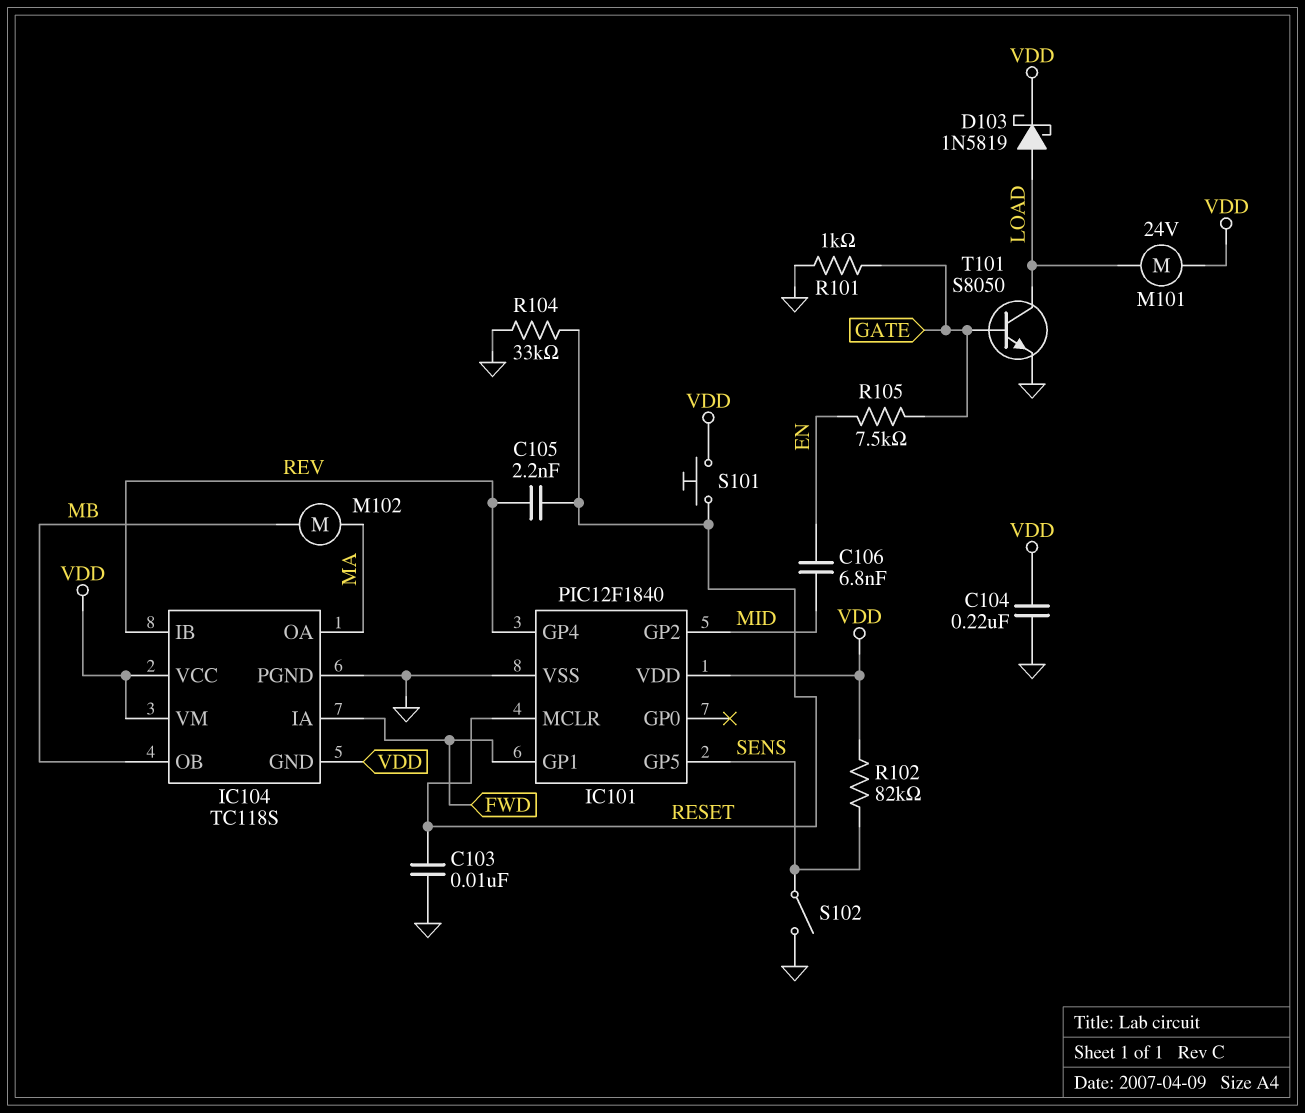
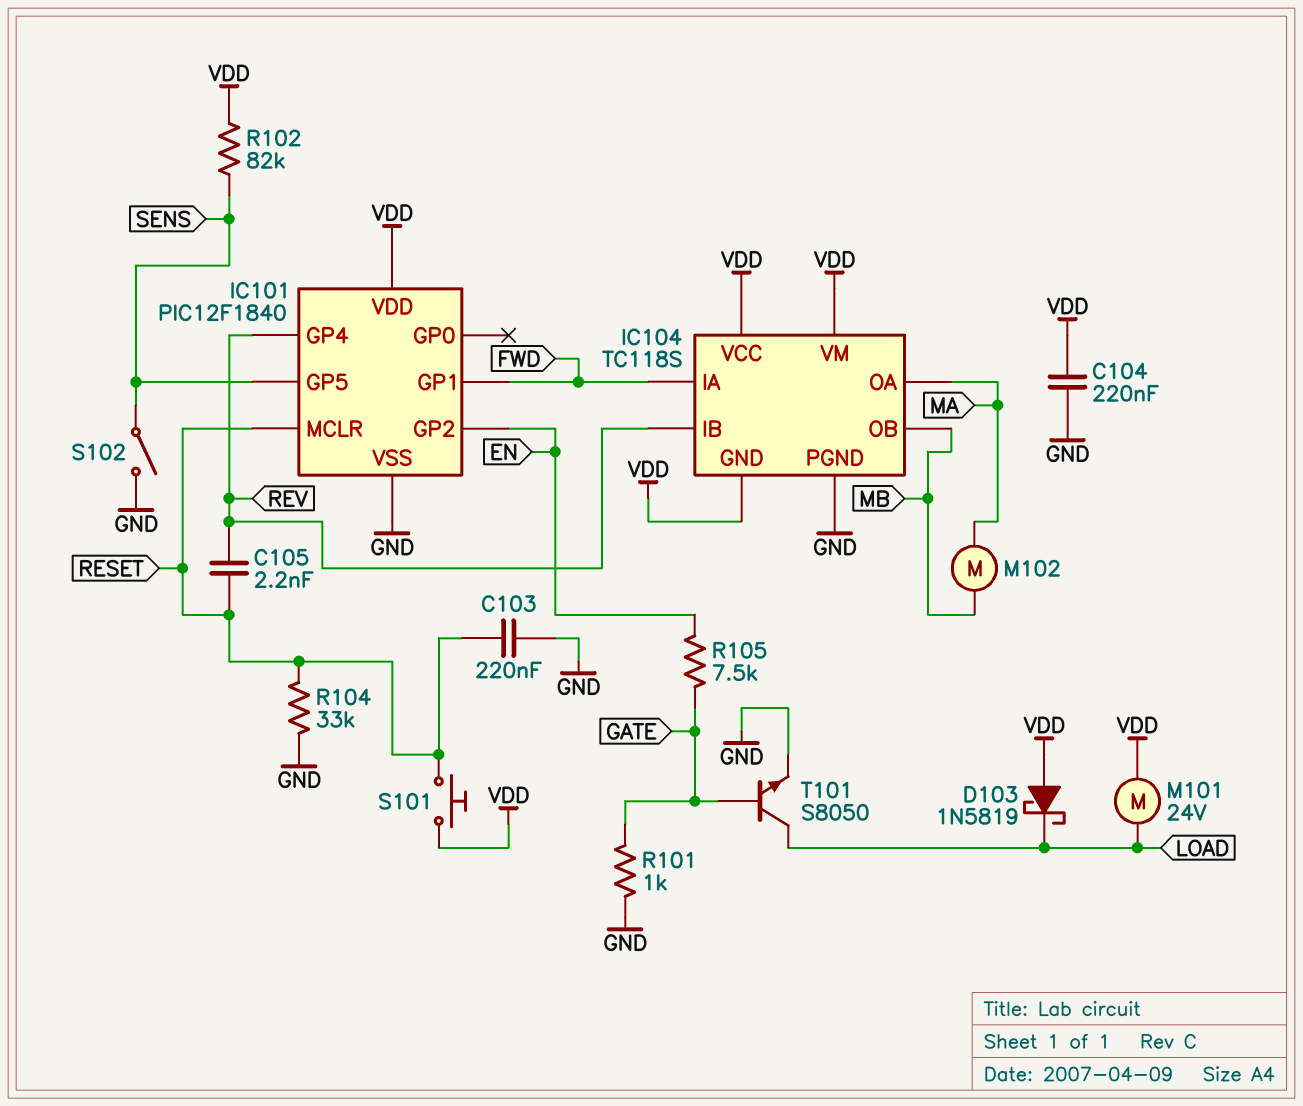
C103: 10nF (GND, RESET) -> 220nF (GND, RESET)
C106: 6.8nF (EN, MID) -> none
D103: schottky 1N5819 (A LOAD, K VDD) -> schottky 1N5819 (A VDD, K LOAD)
IC101 pin GP2: MID -> EN

